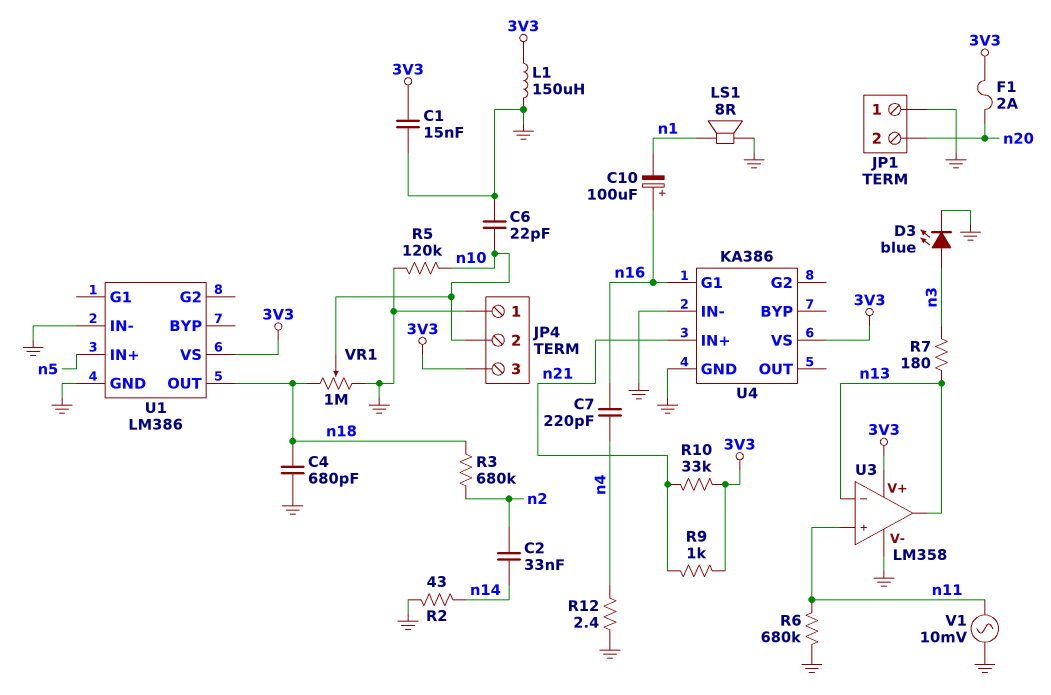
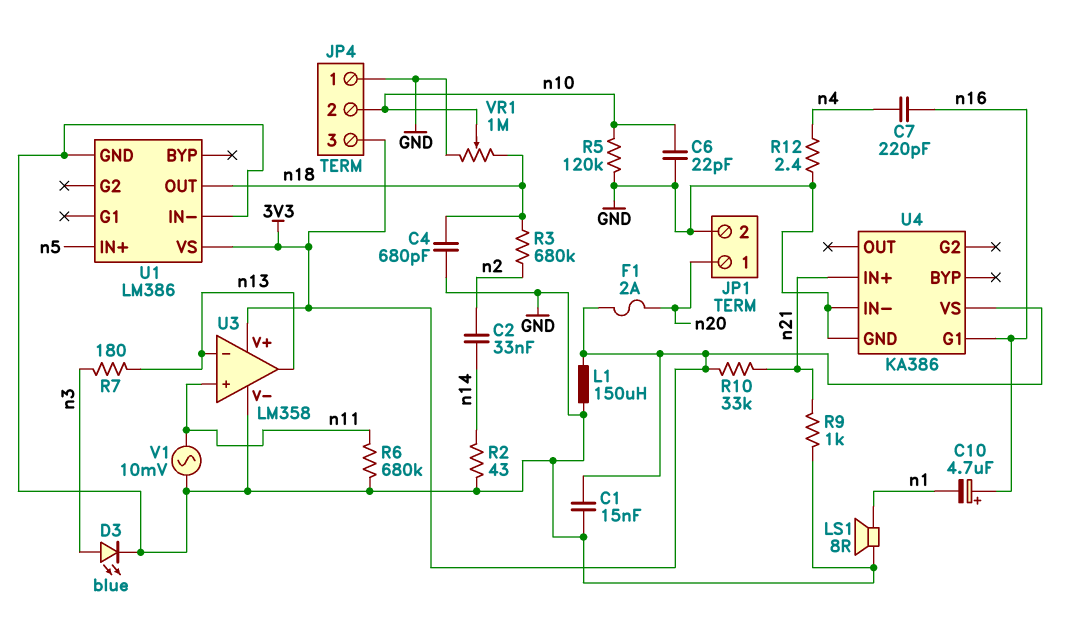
C10: 100uF (plus n16, minus n1) -> 4.7uF (plus n16, minus n1)
JP1 pin 1: GND -> n20
JP1 pin 2: n20 -> GND
R9: 1k (3V3, n21) -> 1k (GND, n21)

